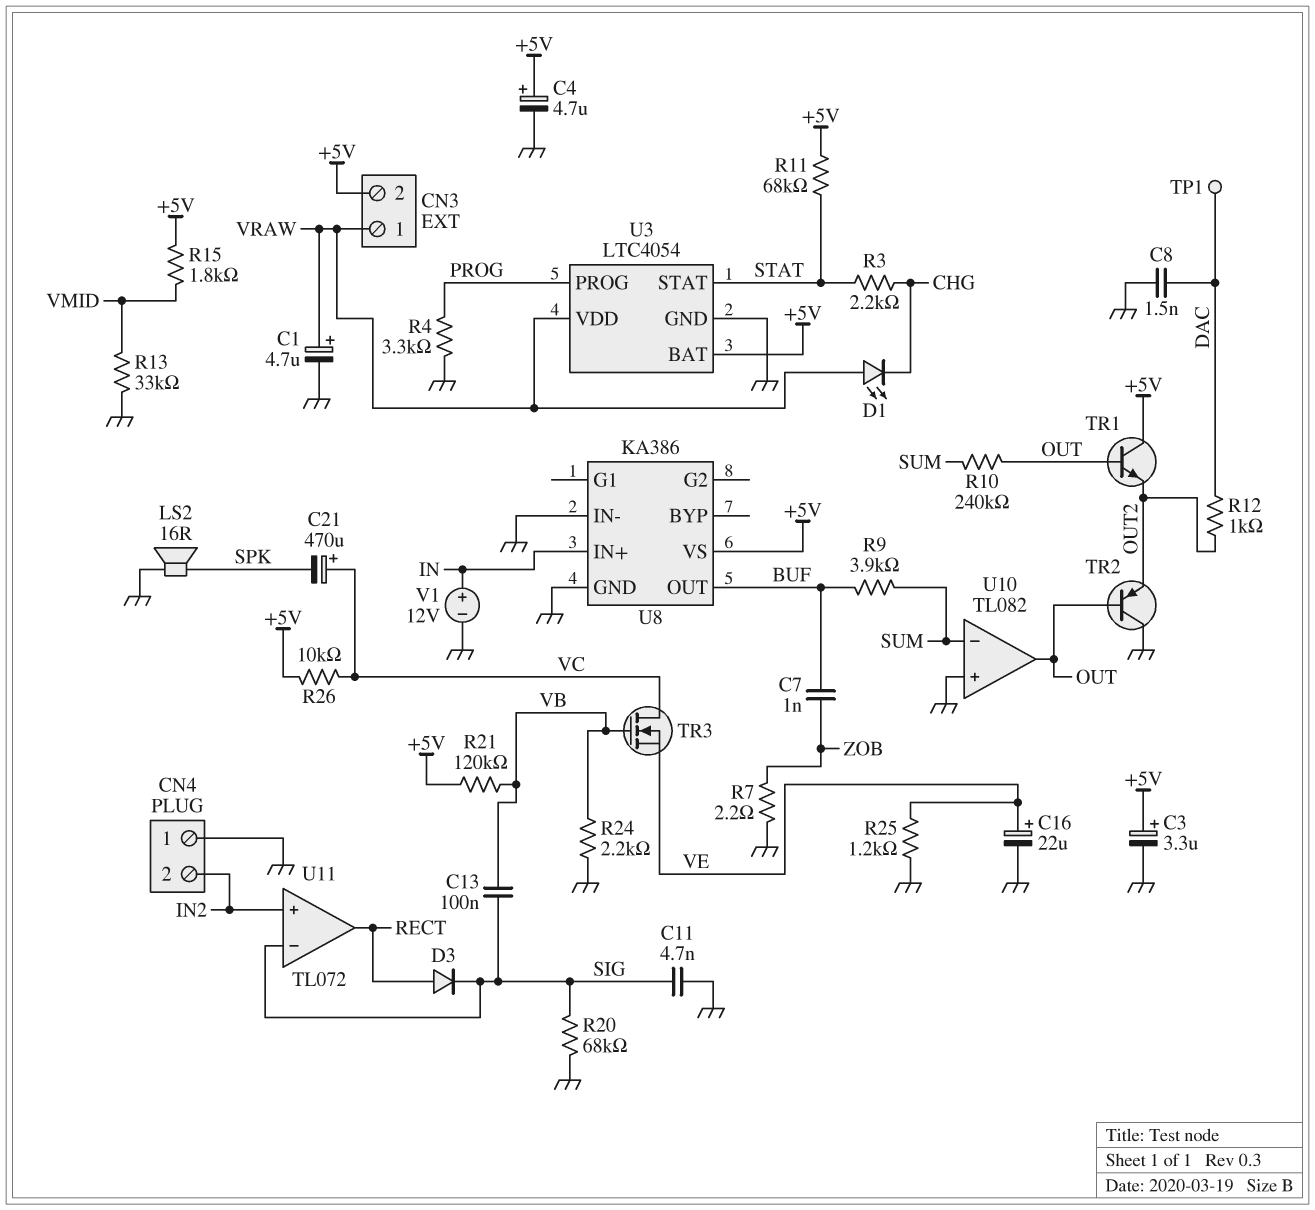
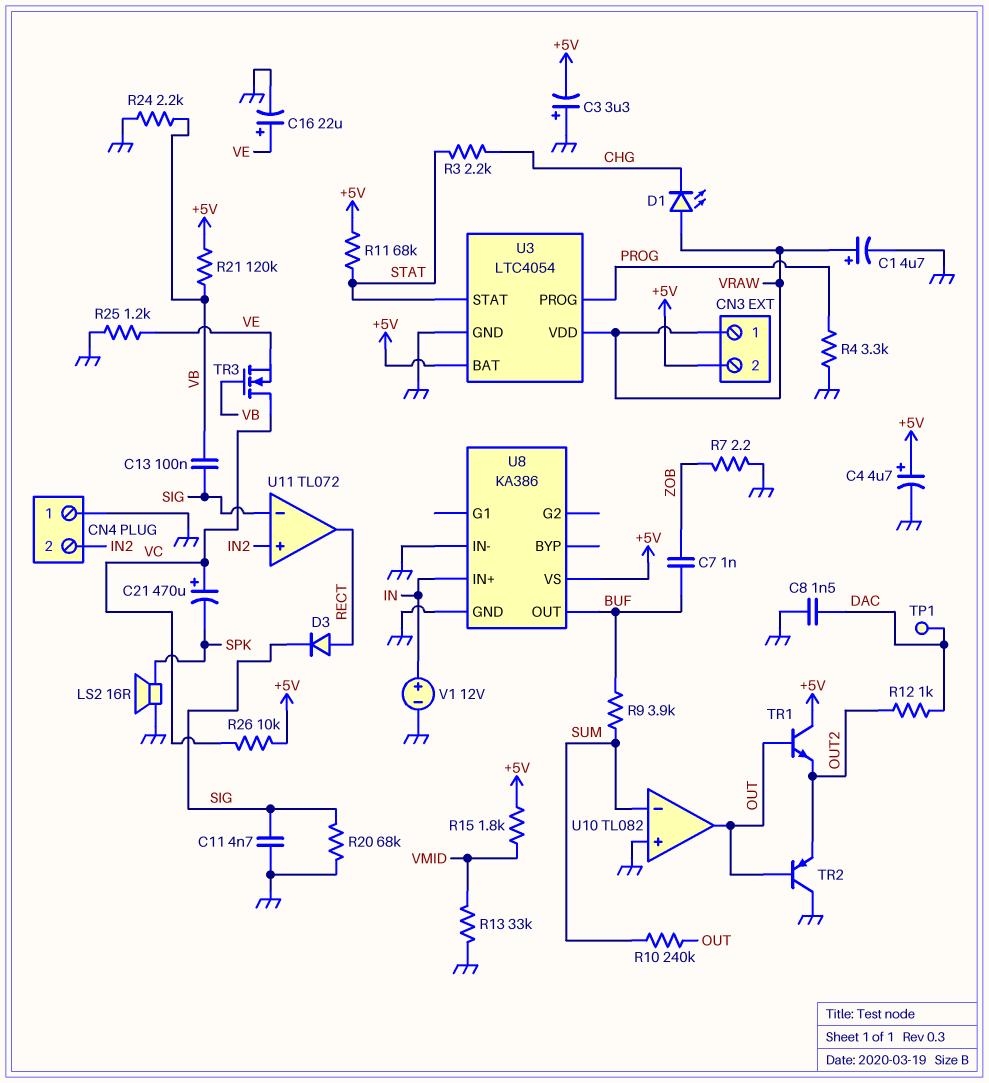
C3: 3.3uF (plus +5V, minus GND) -> 3.3uF (plus GND, minus +5V)

